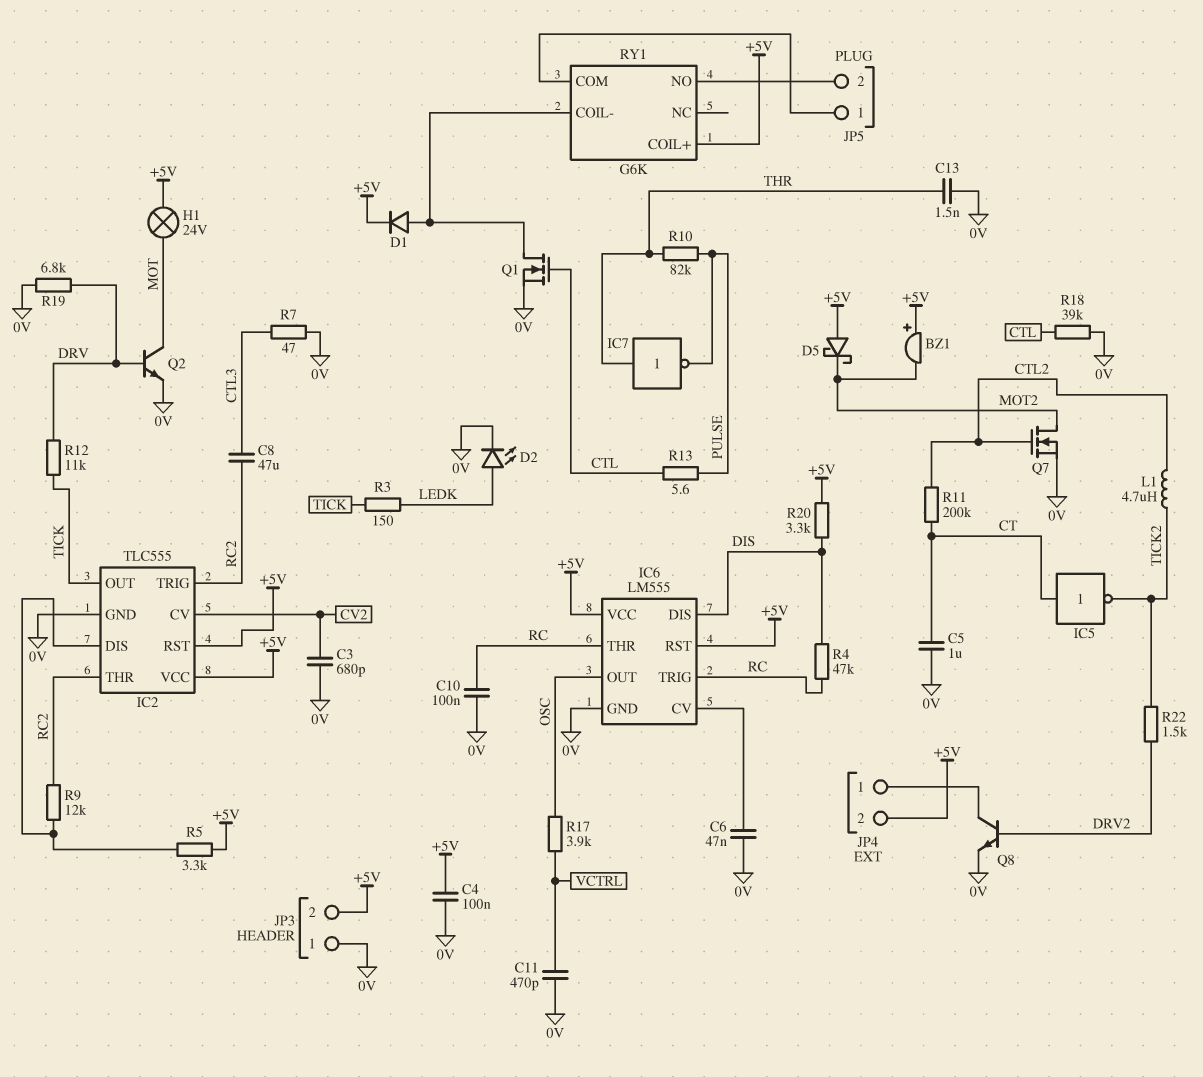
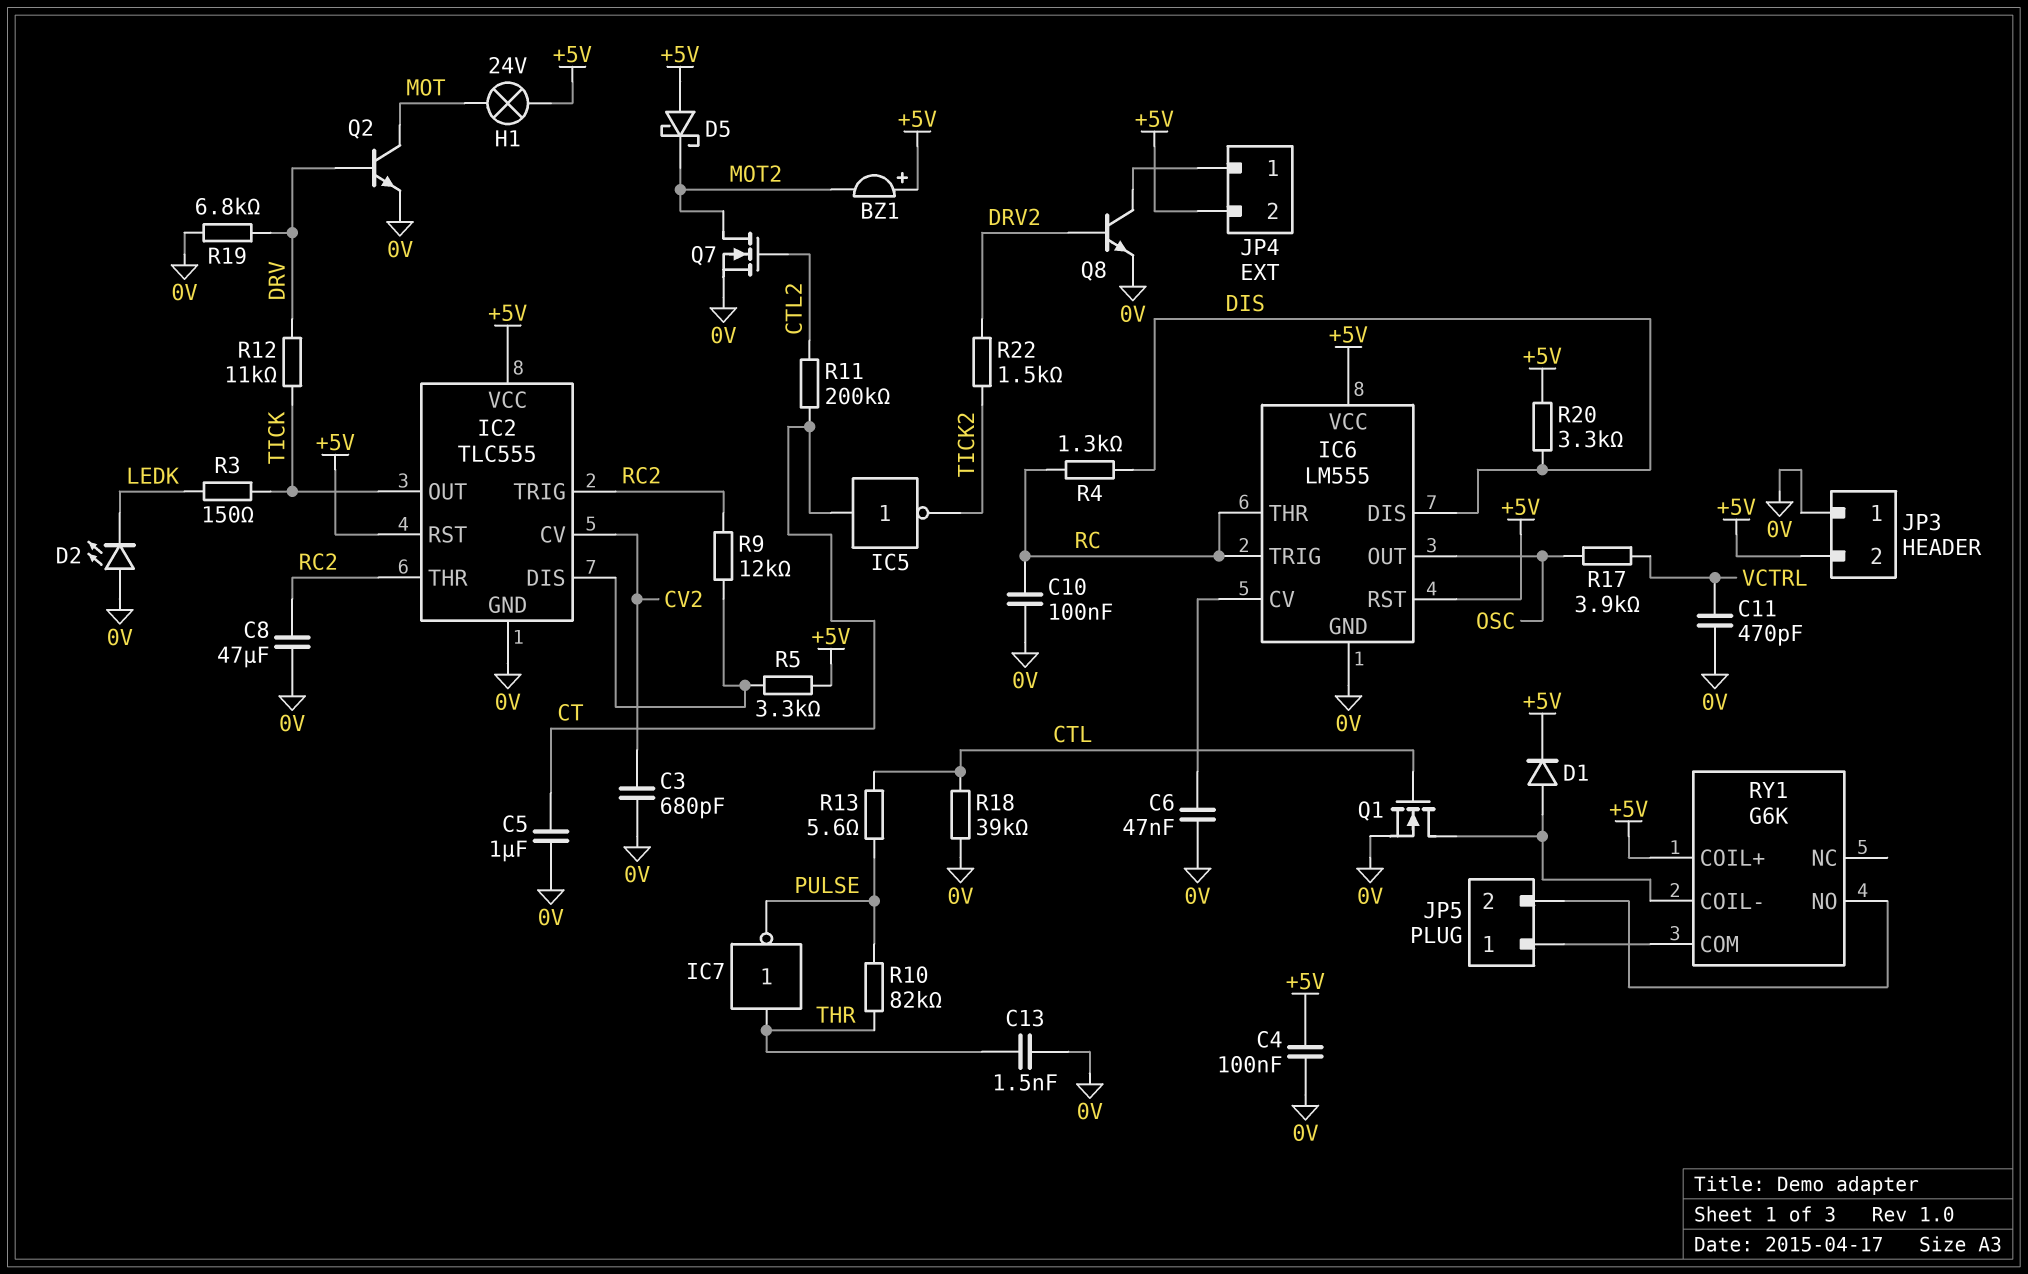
C8: 47uF (CTL3, RC2) -> 47uF (0V, RC2)
D2: LED (A LEDK, K 0V) -> LED (A 0V, K LEDK)
L1: 4.7uH (CTL2, TICK2) -> none
R4: 47k (DIS, RC) -> 1.3k (DIS, RC)
R7: 47 (0V, CTL3) -> none

